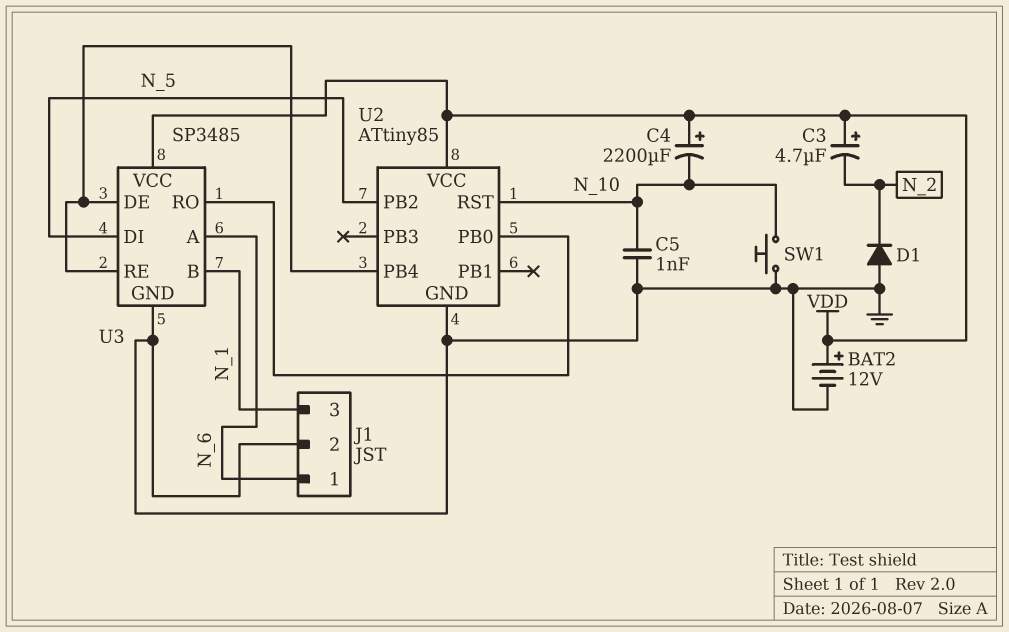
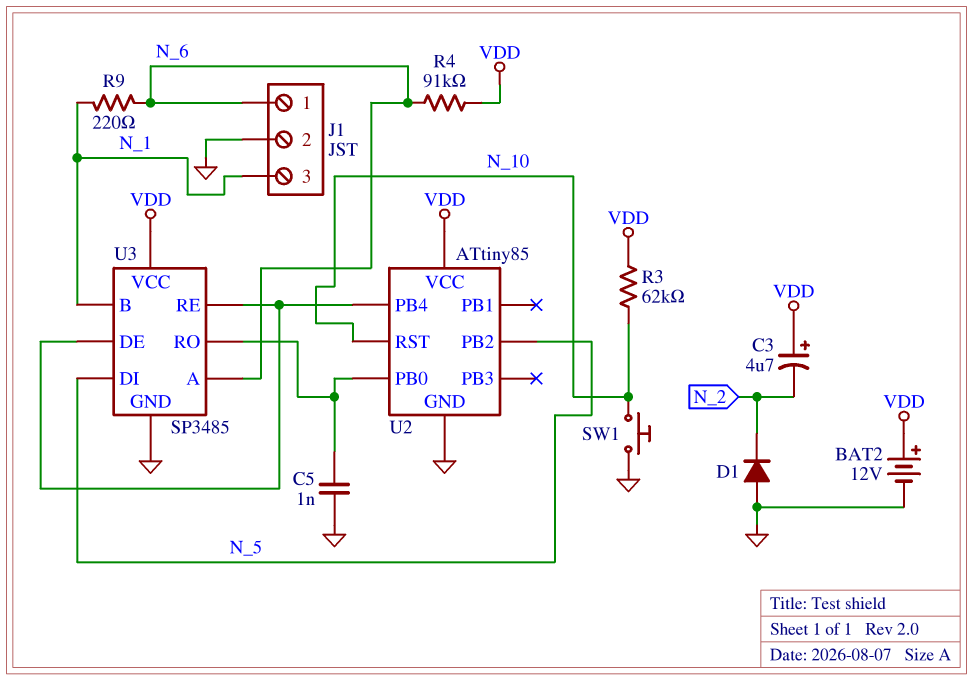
C4: 2200uF (plus VDD, minus N_10) -> none
C5: 1nF (GND, N_10) -> 1nF (GND, U2/PB0)
R3: none -> 62k (N_10, VDD)
R4: none -> 91k (N_6, VDD)
R9: none -> 220 (N_1, N_6)

